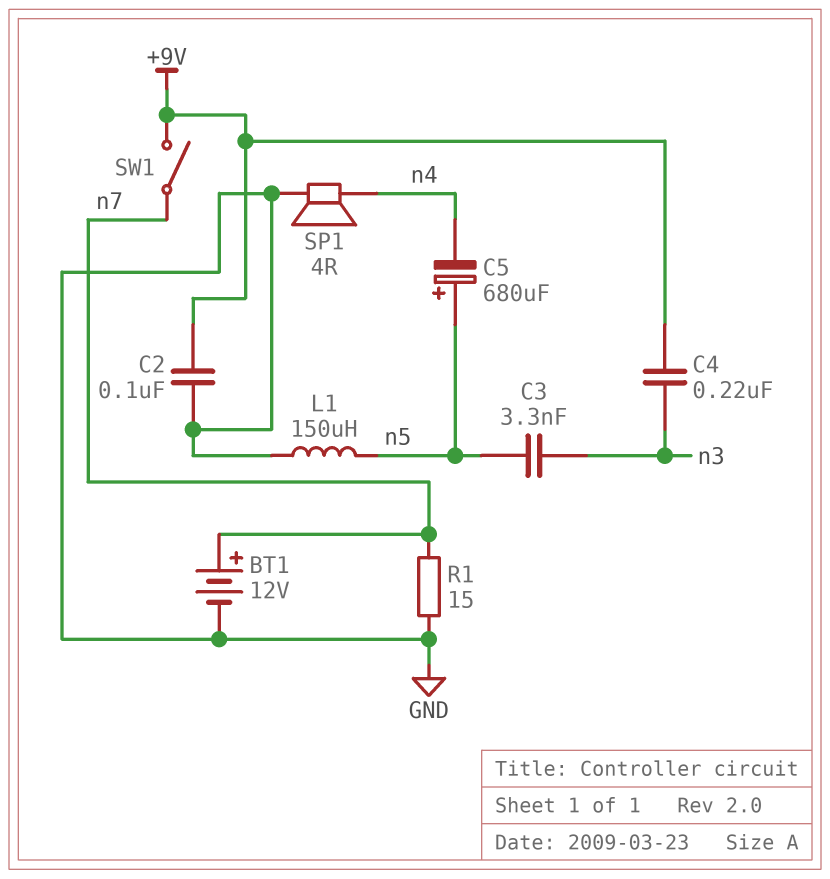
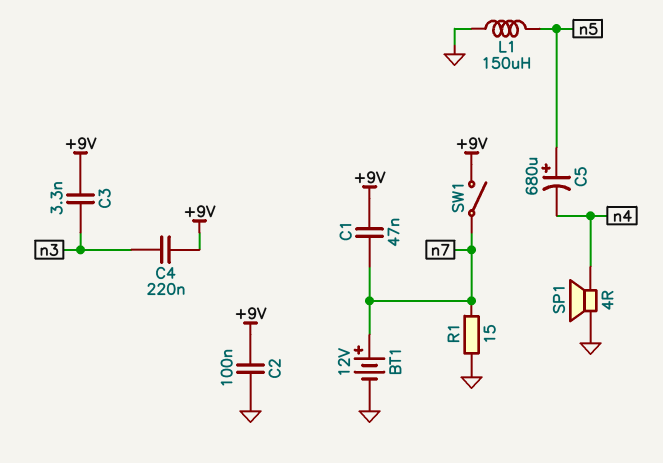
C1: none -> 47nF (+9V, n7)
C3: 3.3nF (n3, n5) -> 3.3nF (+9V, n3)

